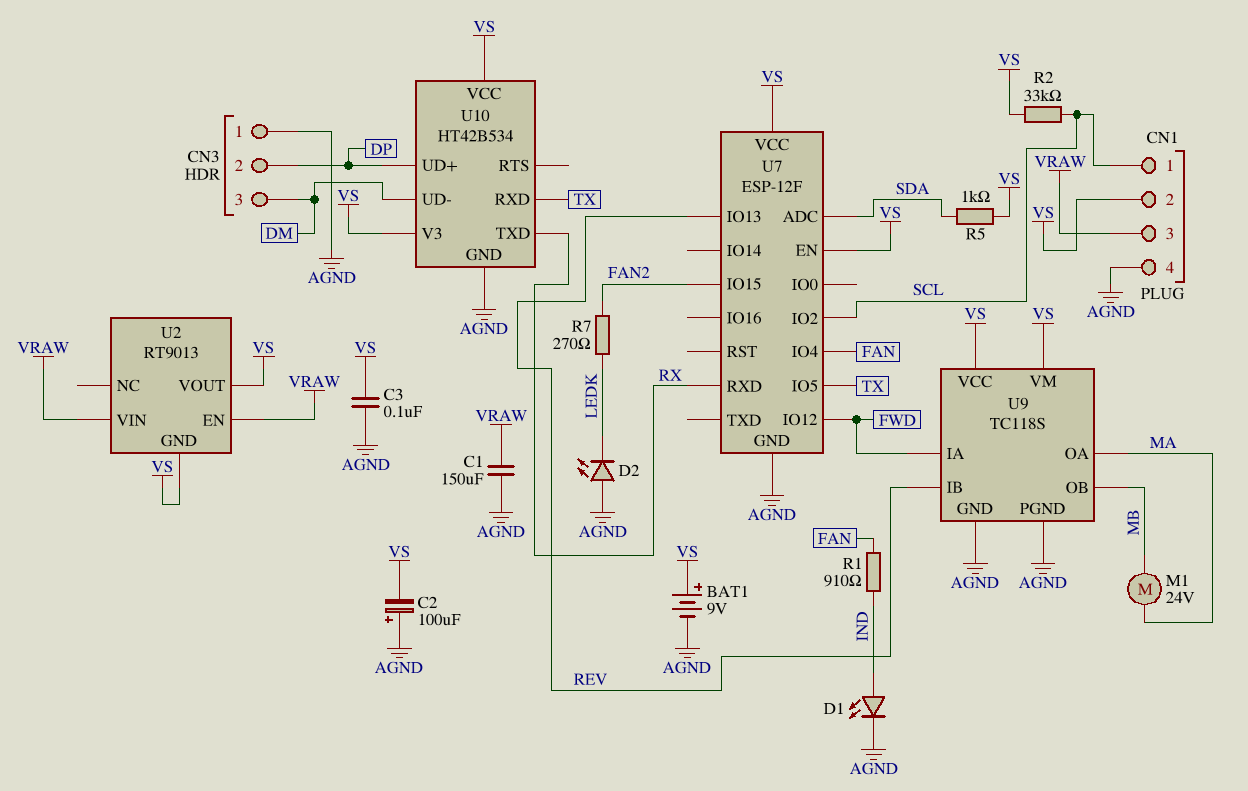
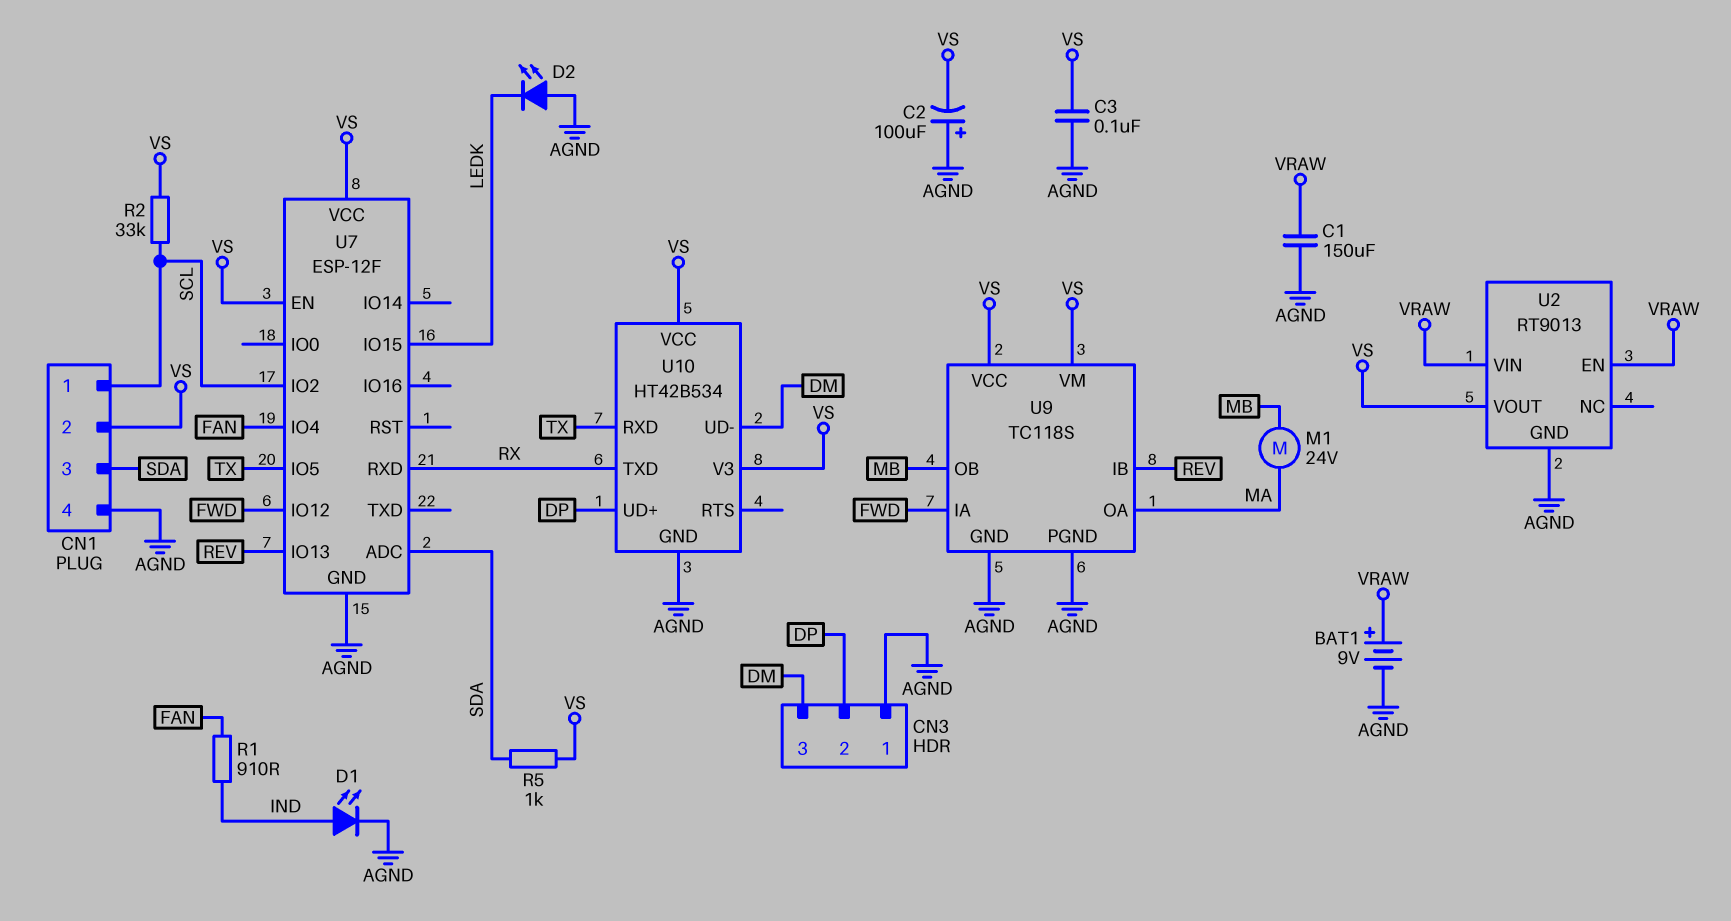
BAT1: 9V (plus VS, minus AGND) -> 9V (plus VRAW, minus AGND)
CN1 pin 3: VRAW -> SDA
R7: 270 (FAN2, LEDK) -> none
U2 pin GND: VS -> AGND
U7 pin IO15: FAN2 -> LEDK

